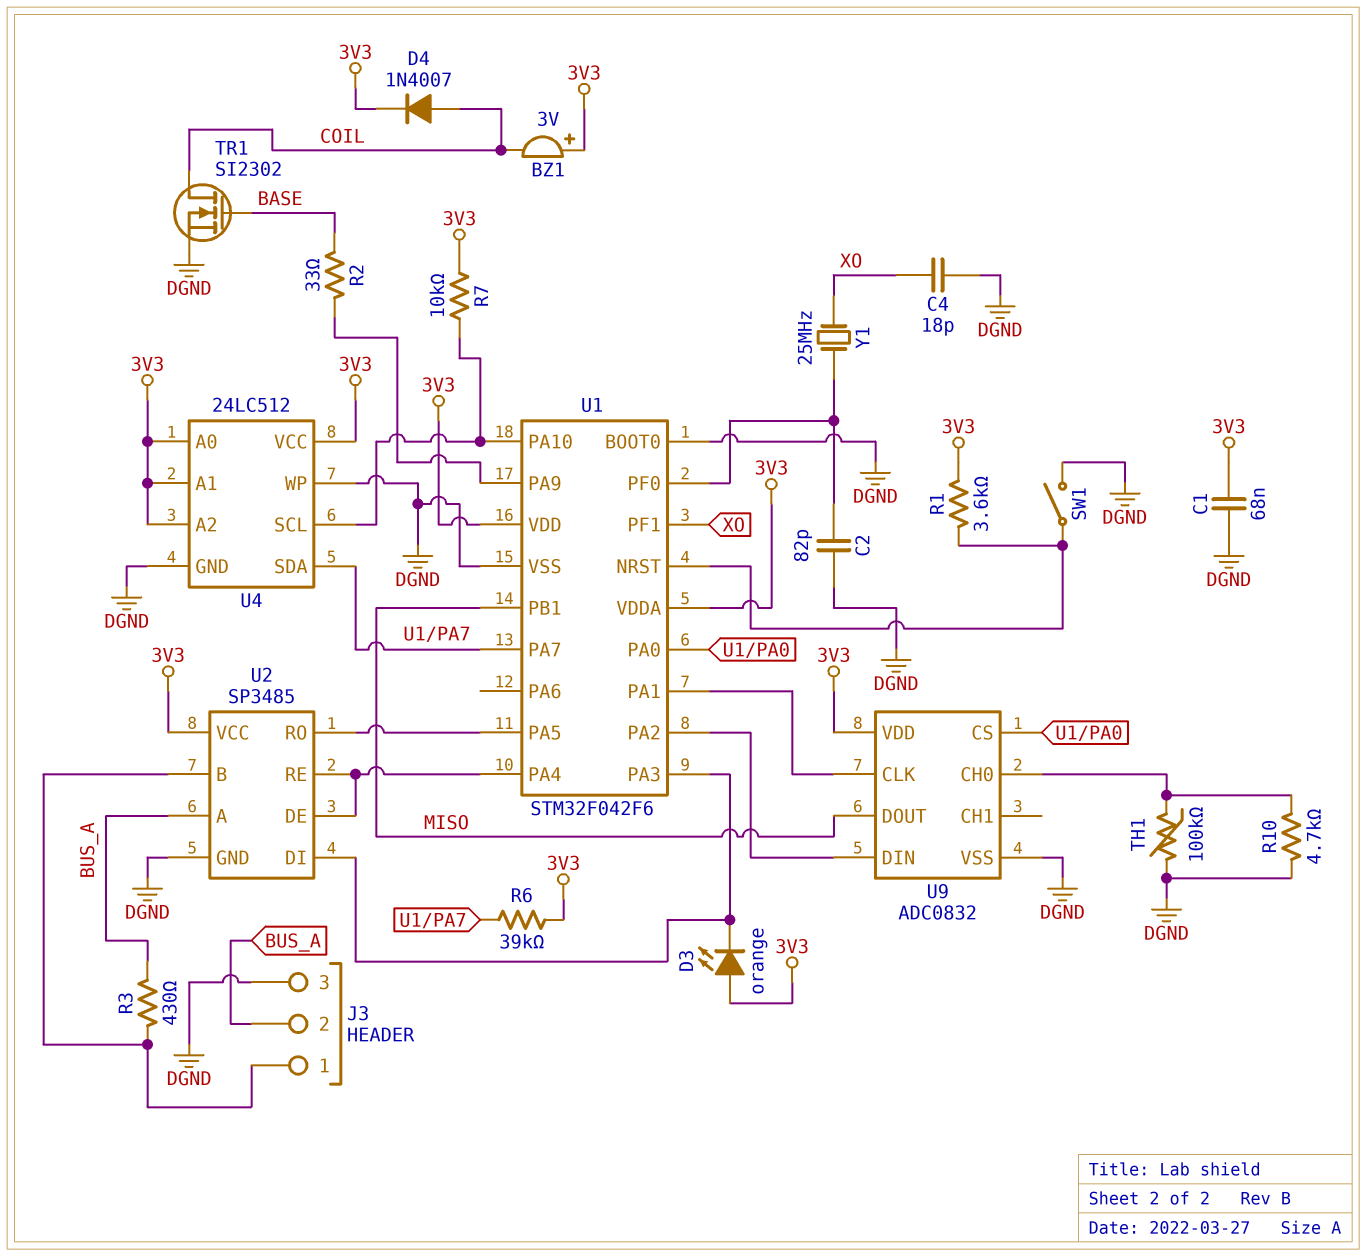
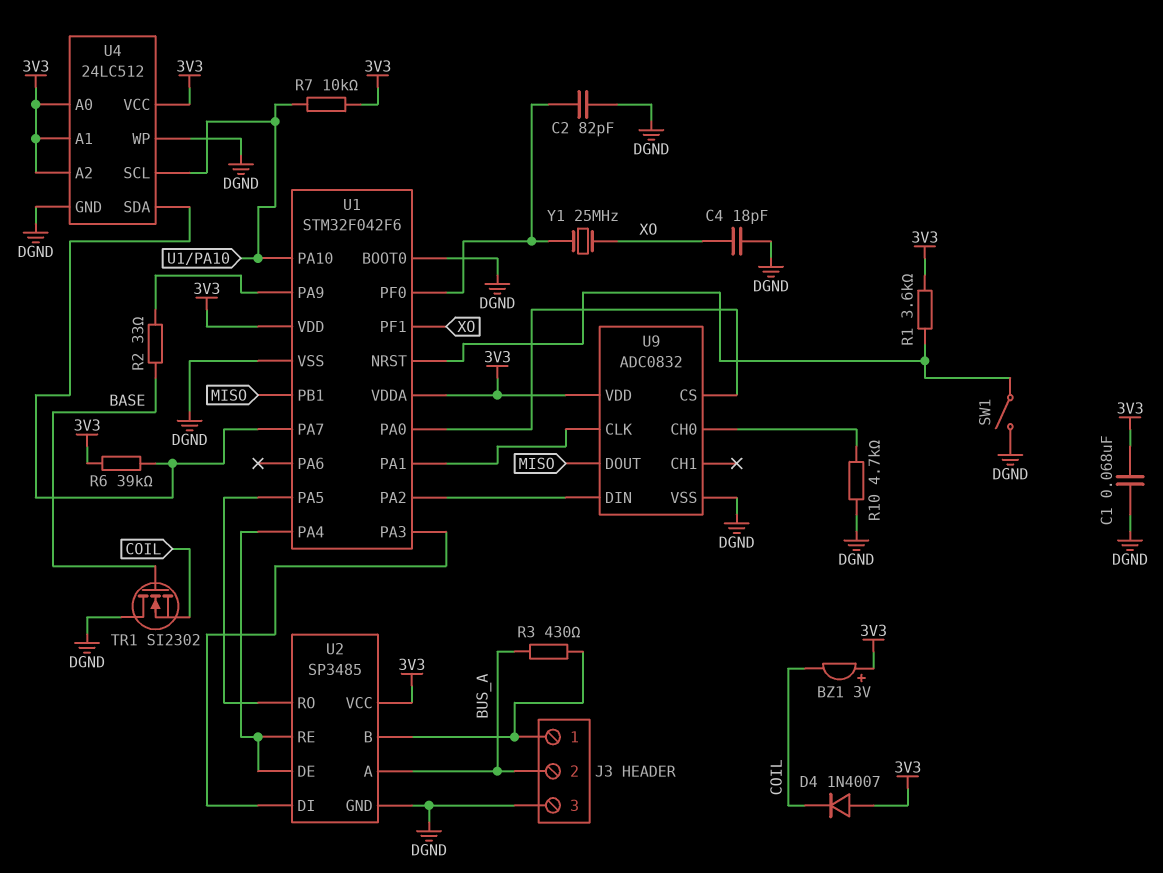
D3: LED orange (A 3V3, K U1/PA3) -> none
D4: diode 1N4007 (A COIL, K 3V3) -> diode 1N4007 (A 3V3, K COIL)
TH1: 100k (DGND, U9/CH0) -> none
TR1: NMOS SI2302 (G BASE, D COIL, S DGND) -> NMOS SI2302 (G BASE, D DGND, S COIL)

